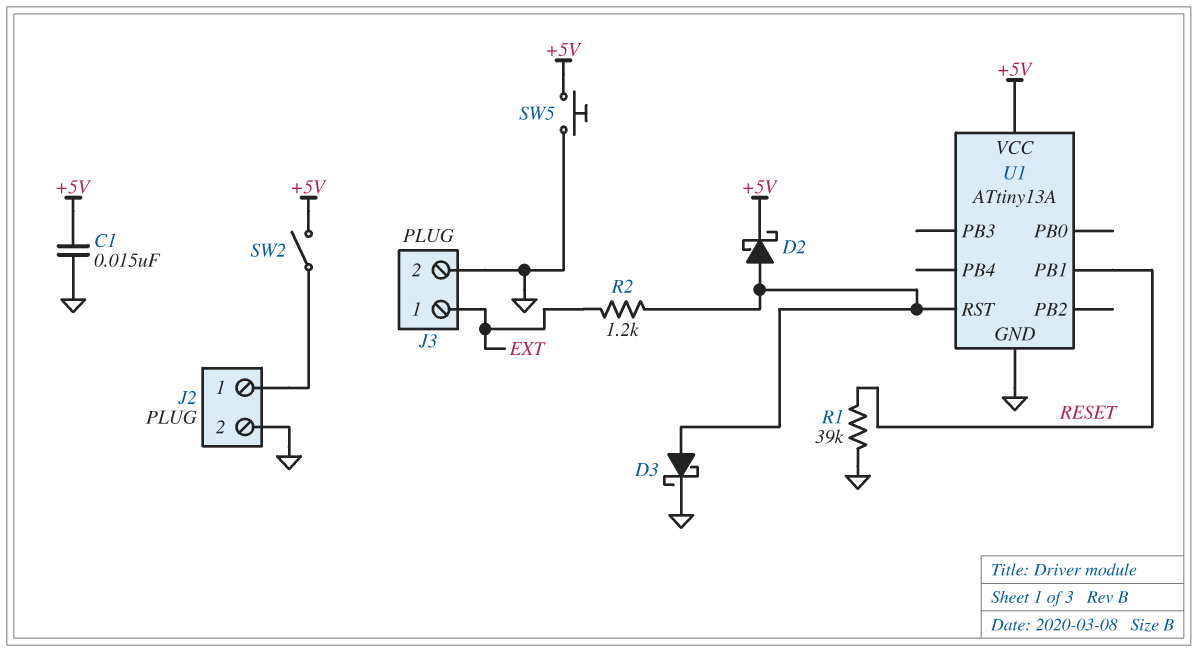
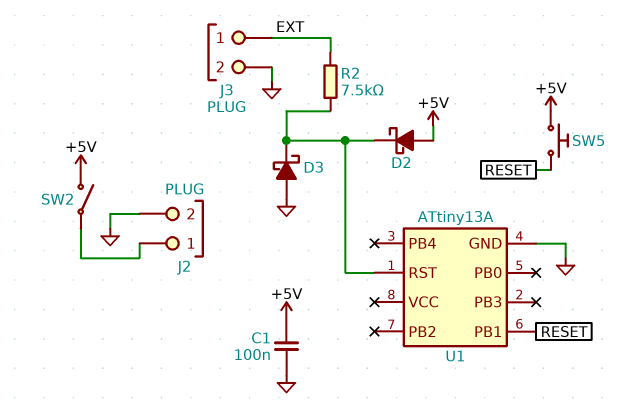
C1: 15nF (+5V, GND) -> 100nF (+5V, GND)
D2: schottky (A U1/RST, K +5V) -> schottky (A +5V, K U1/RST)
D3: schottky (A U1/RST, K GND) -> schottky (A GND, K U1/RST)
R1: 39k (GND, RESET) -> none
R2: 1.2k (EXT, U1/RST) -> 7.5k (EXT, U1/RST)
SW5: button (+5V, GND) -> button (+5V, RESET)
U1 pin VCC: +5V -> none

